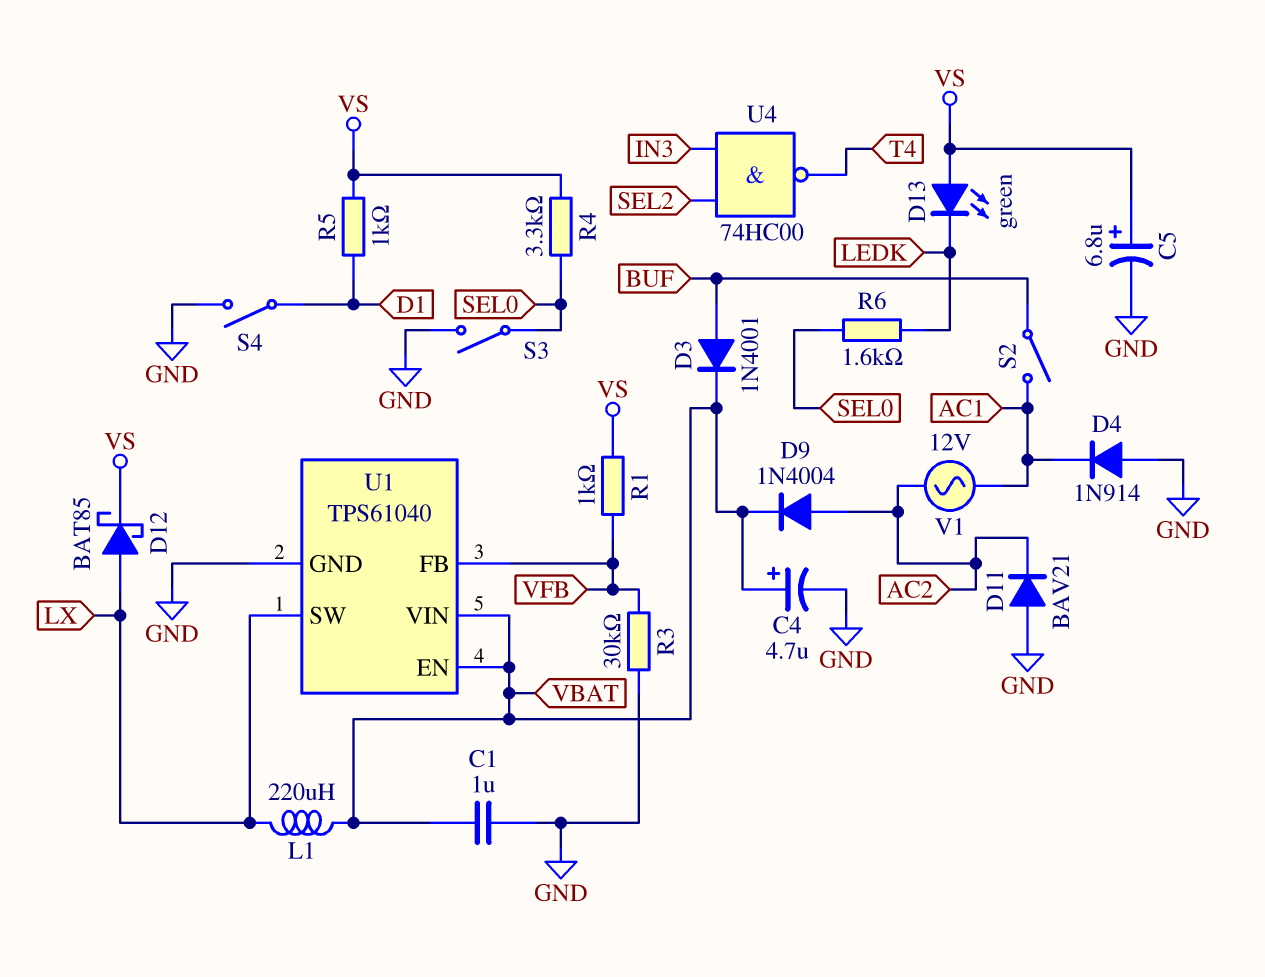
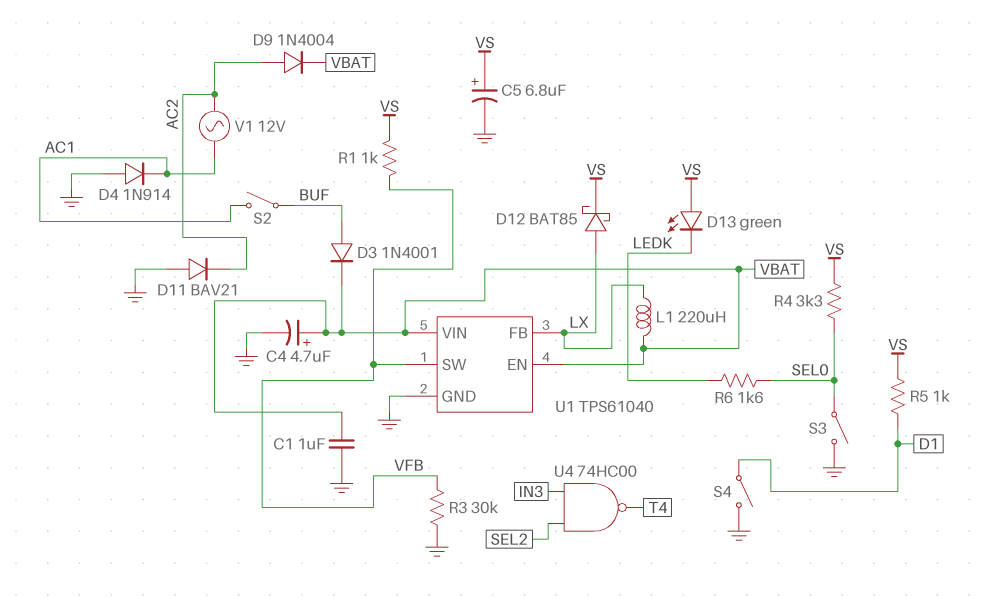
U1 pin FB: VFB -> LX
U1 pin SW: LX -> VFB

